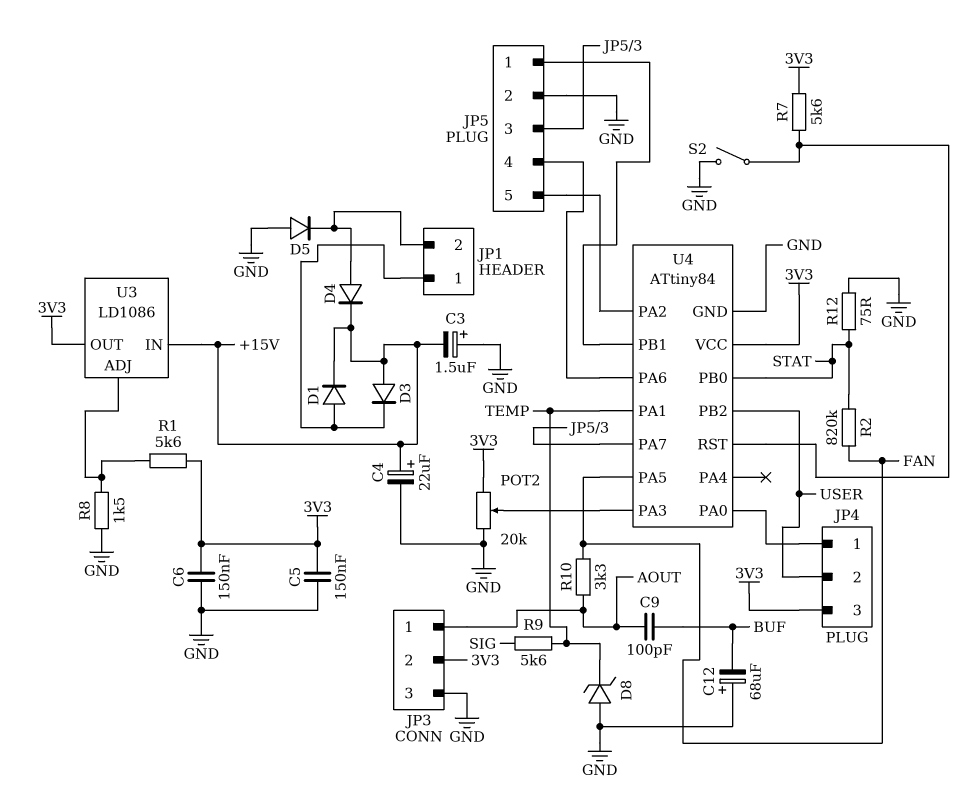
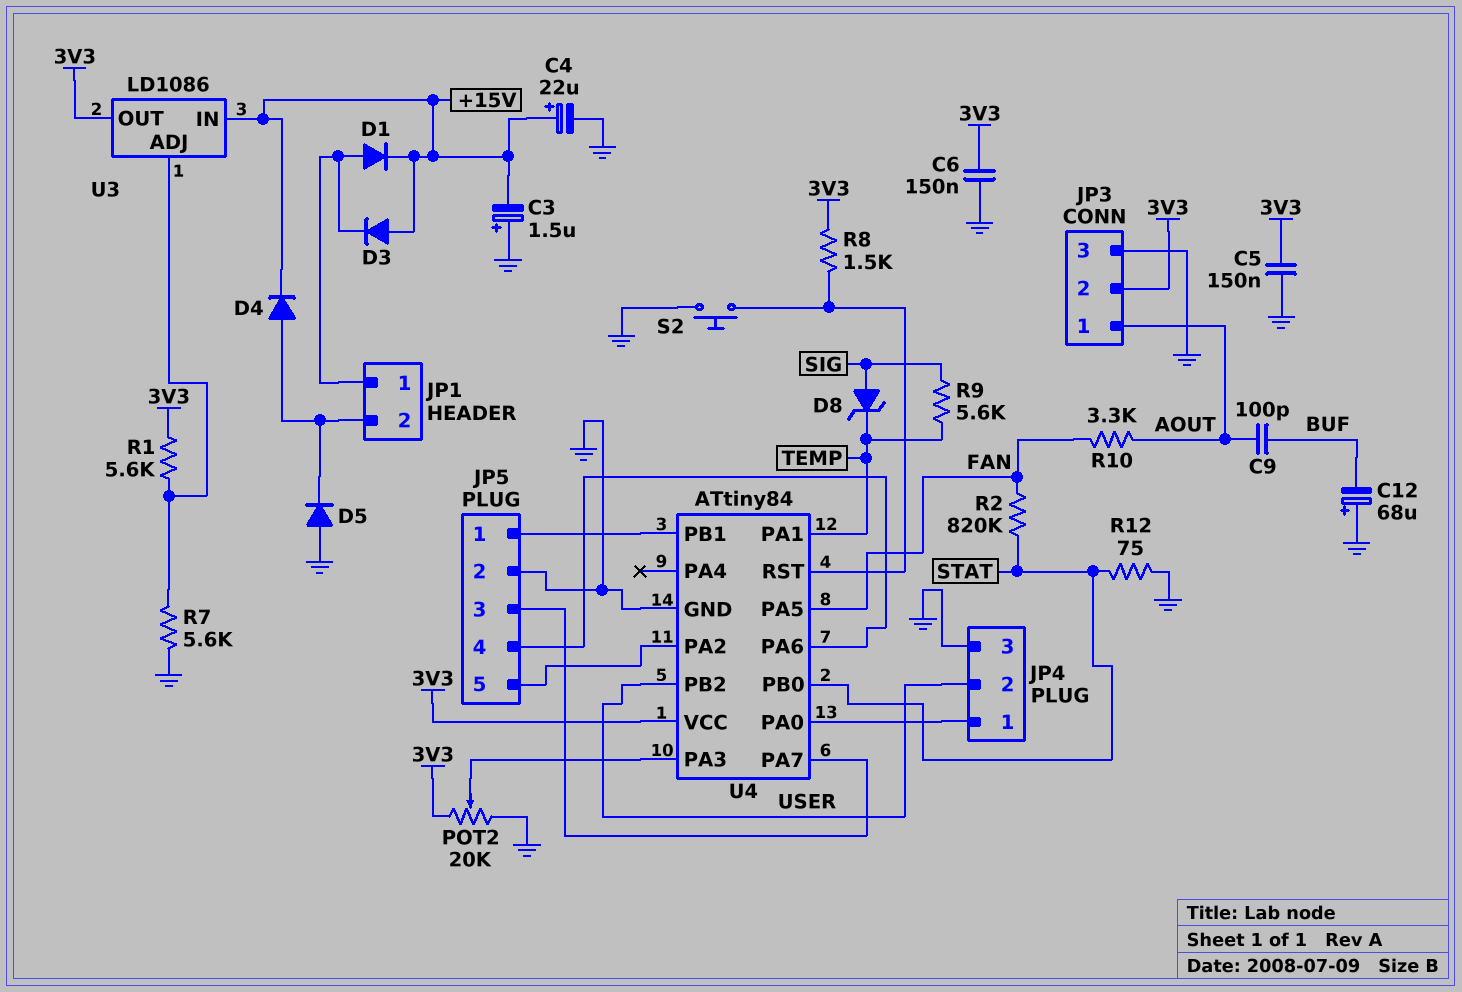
D8: zener (A GND, K TEMP) -> zener (A SIG, K TEMP)
JP4 pin 3: 3V3 -> GND
R7: 5.6k (3V3, U4/RST) -> 5.6k (GND, U3/ADJ)
R8: 1.5k (GND, U3/ADJ) -> 1.5k (3V3, U4/RST)
S2: switch (GND, U4/RST) -> button (GND, U4/RST)

